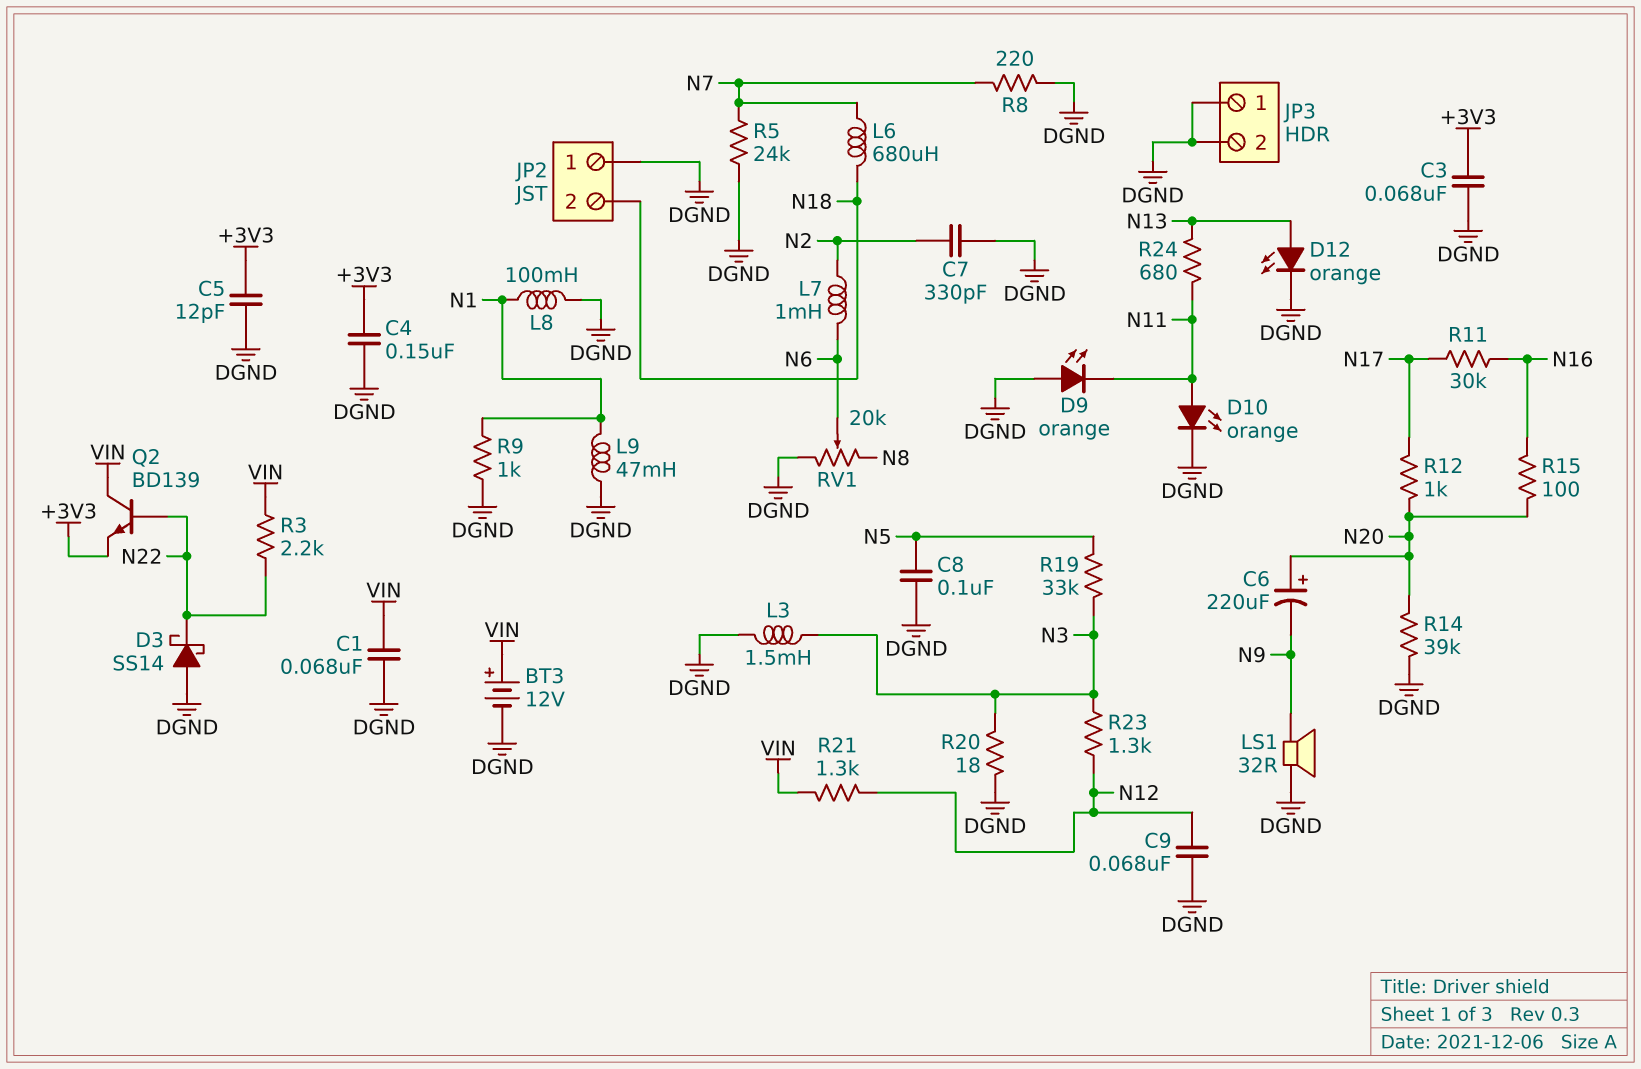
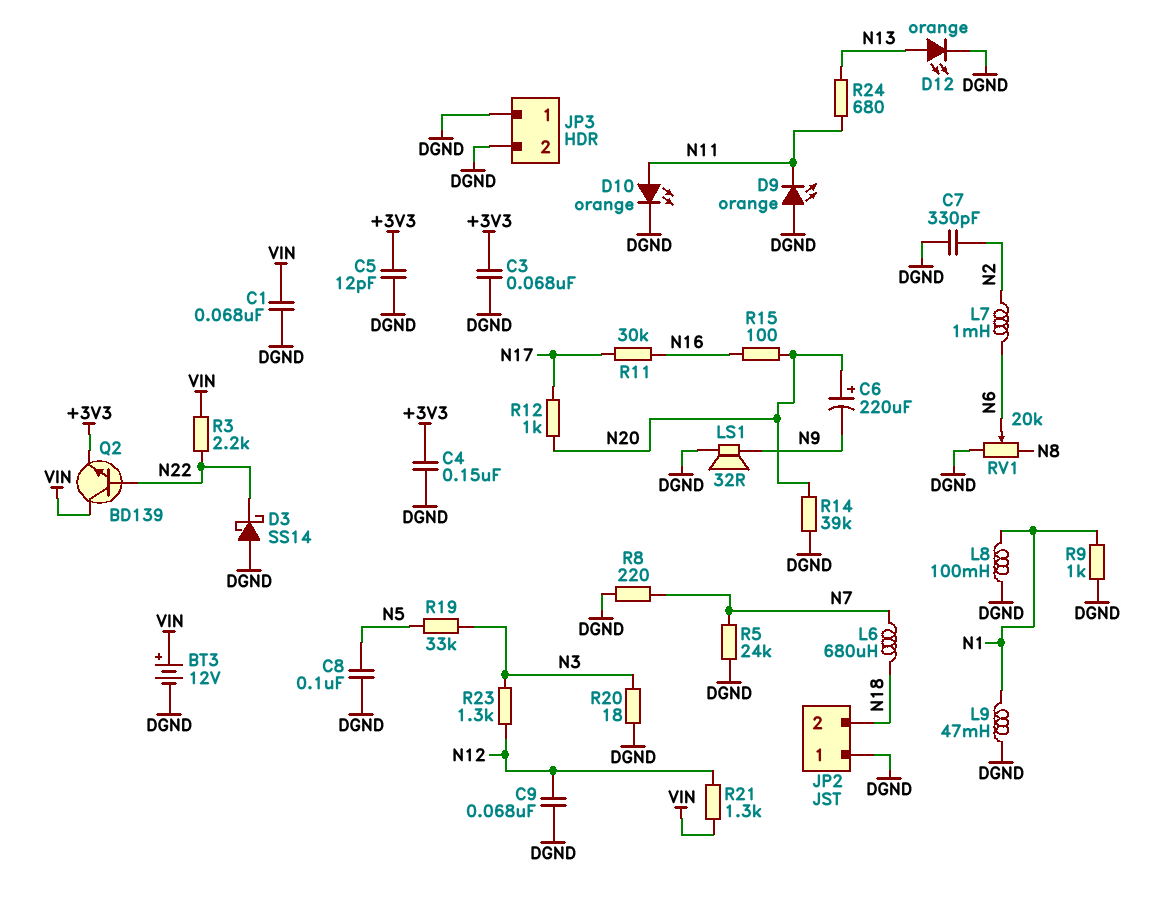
L3: 1.5mH (DGND, N3) -> none

